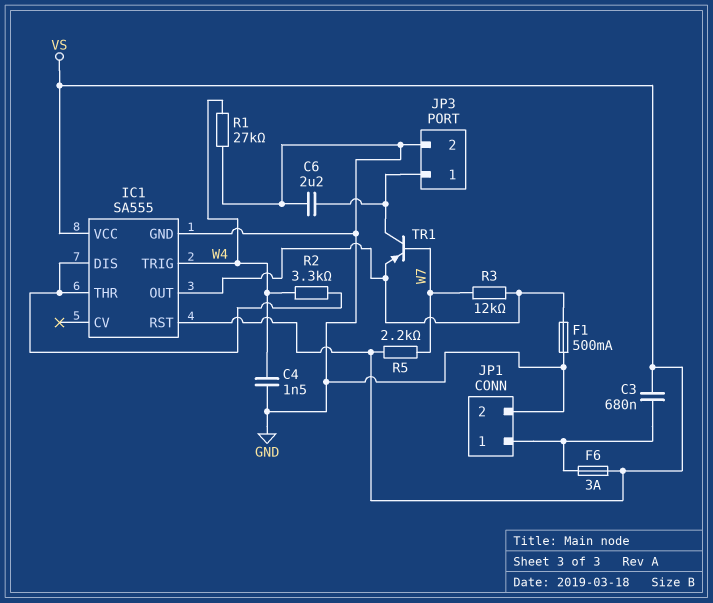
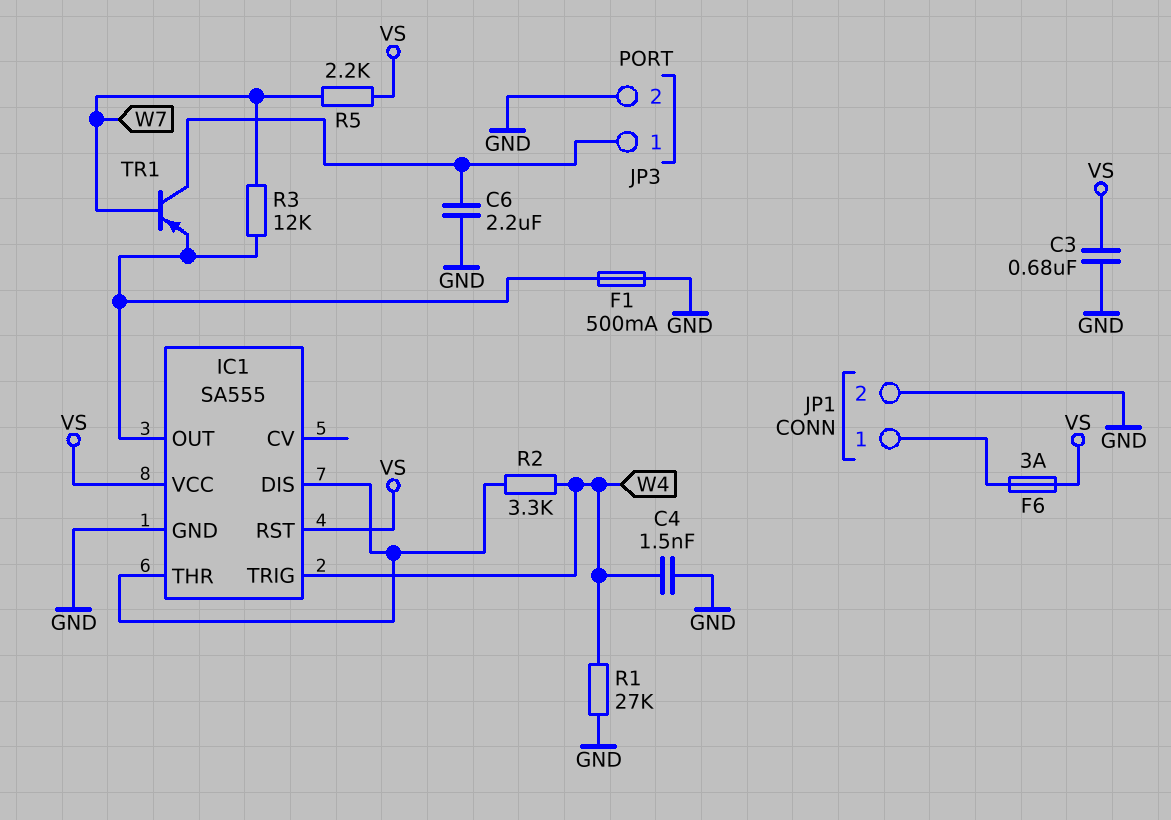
C3: 680nF (JP1/1, VS) -> 680nF (GND, VS)

